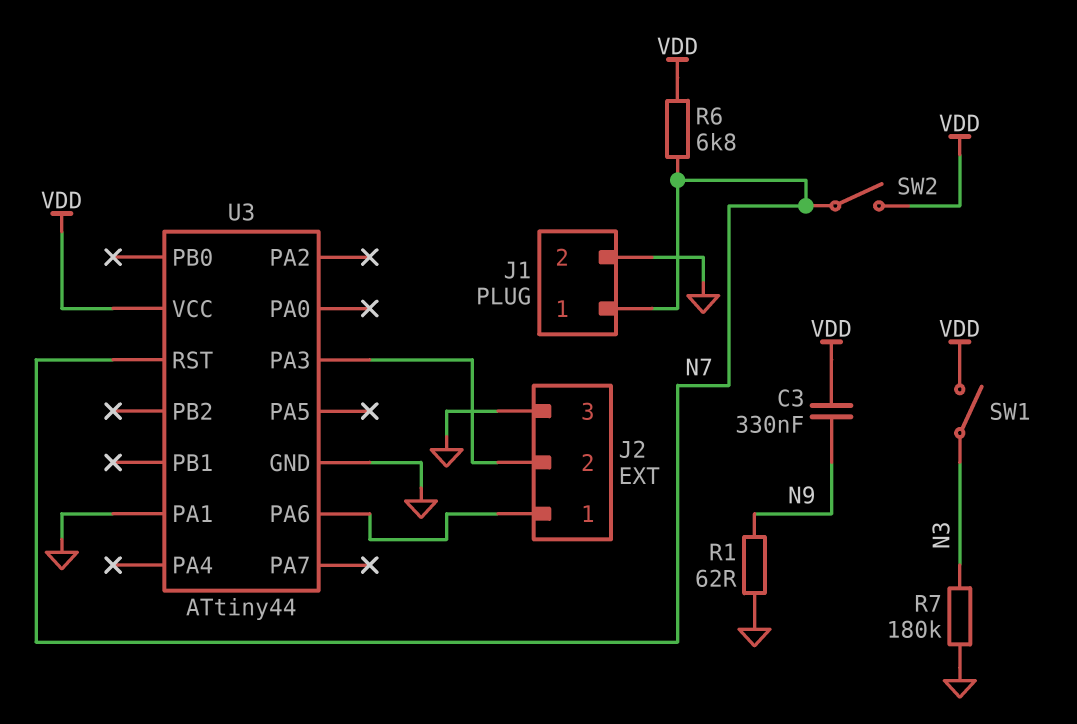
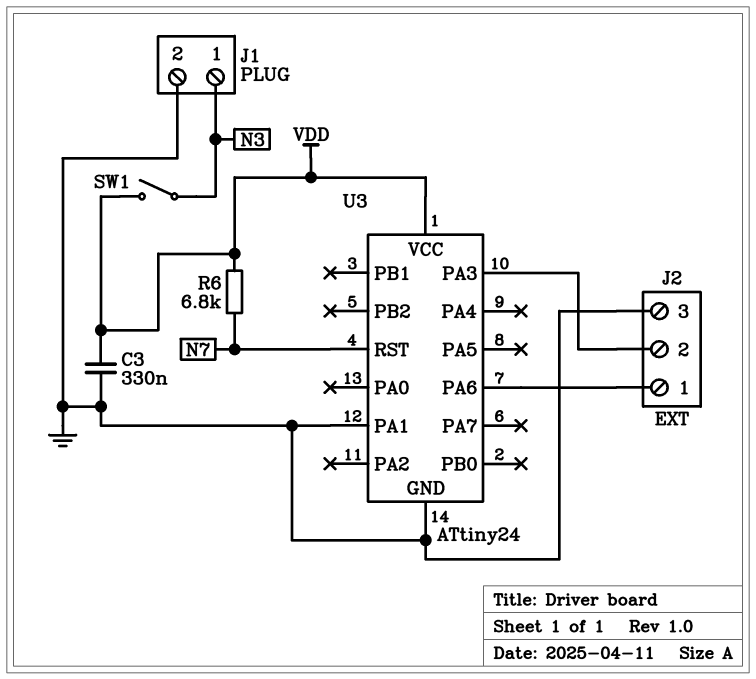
C3: 330nF (N9, VDD) -> 330nF (GND, VDD)
J1 pin 1: N7 -> N3
R1: 62 (GND, N9) -> none
R7: 180k (GND, N3) -> none
SW2: switch (N7, VDD) -> none
U3: ATtiny44 -> ATtiny24

